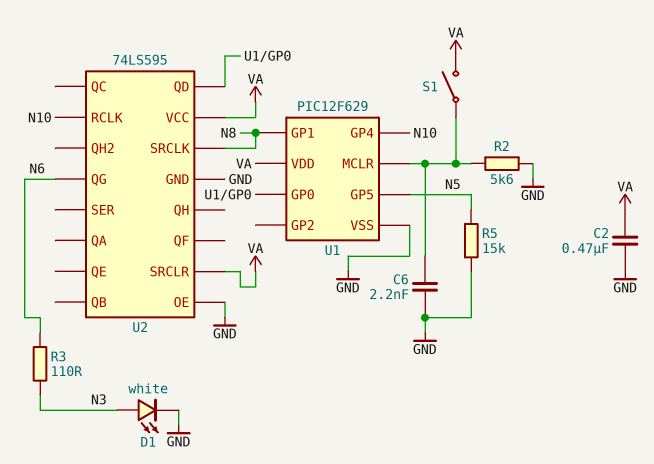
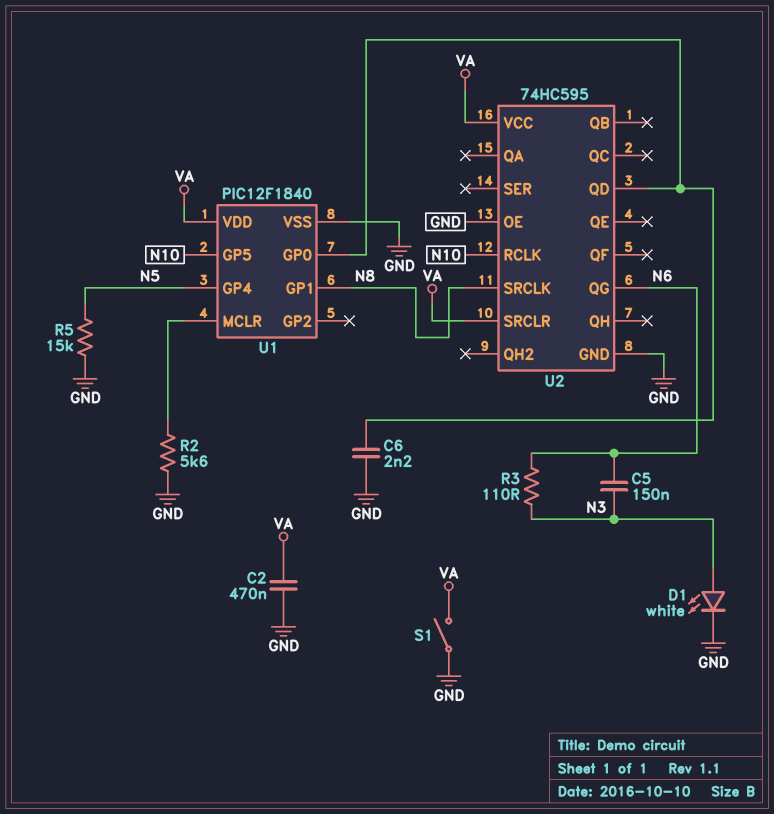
C5: none -> 150nF (N3, N6)
C6: 2.2nF (GND, U1/MCLR) -> 2.2nF (GND, U1/GP0)
S1: switch (U1/MCLR, VA) -> switch (GND, VA)
U1: PIC12F629 -> PIC12F1840
U1 pin GP4: N10 -> N5
U1 pin GP5: N5 -> N10
U2: 74LS595 -> 74HC595

